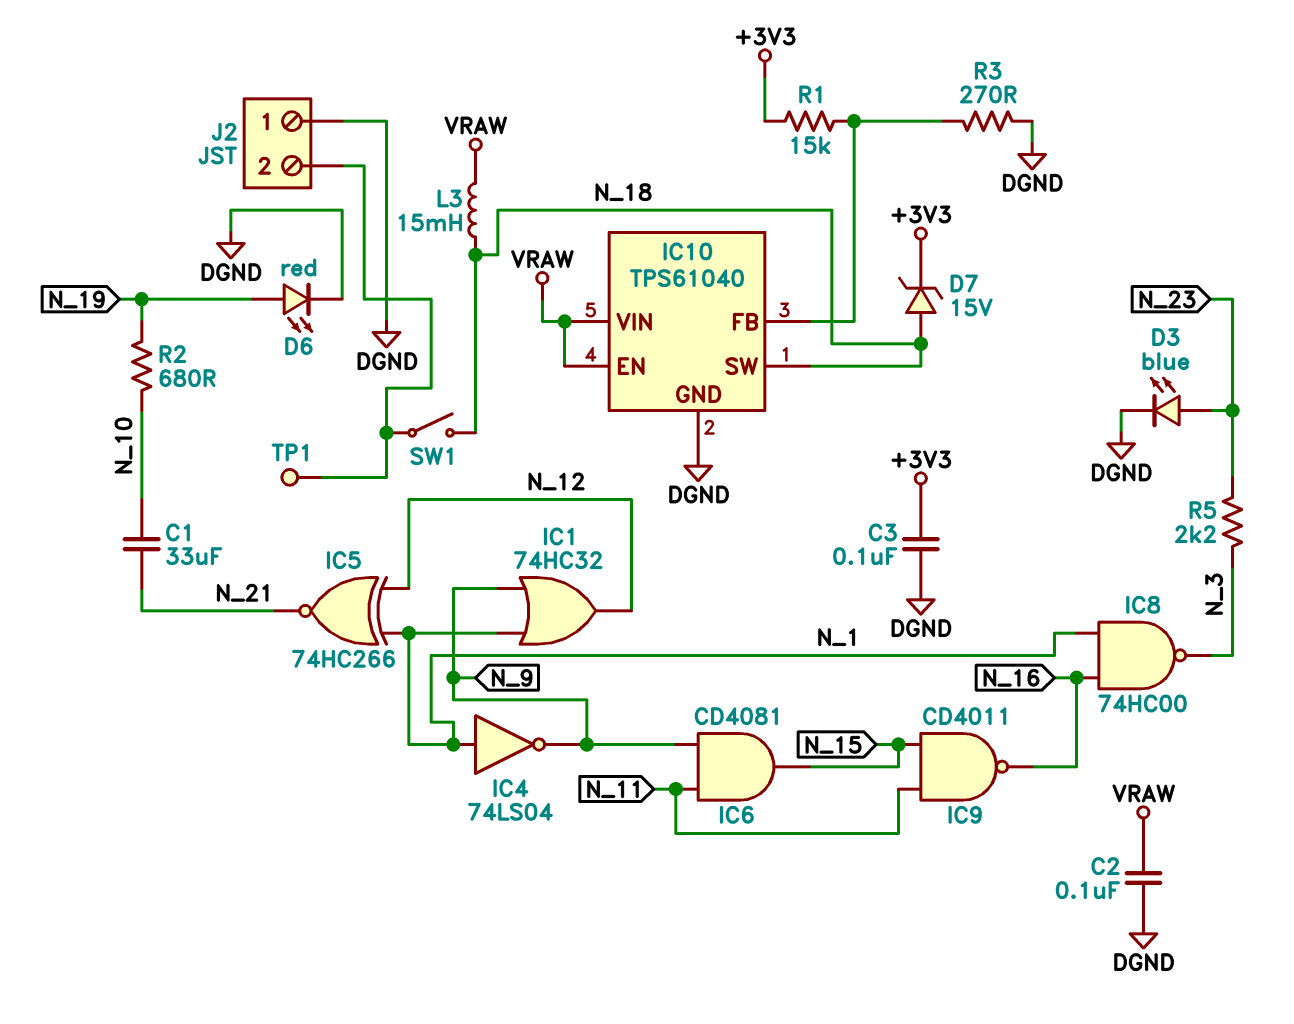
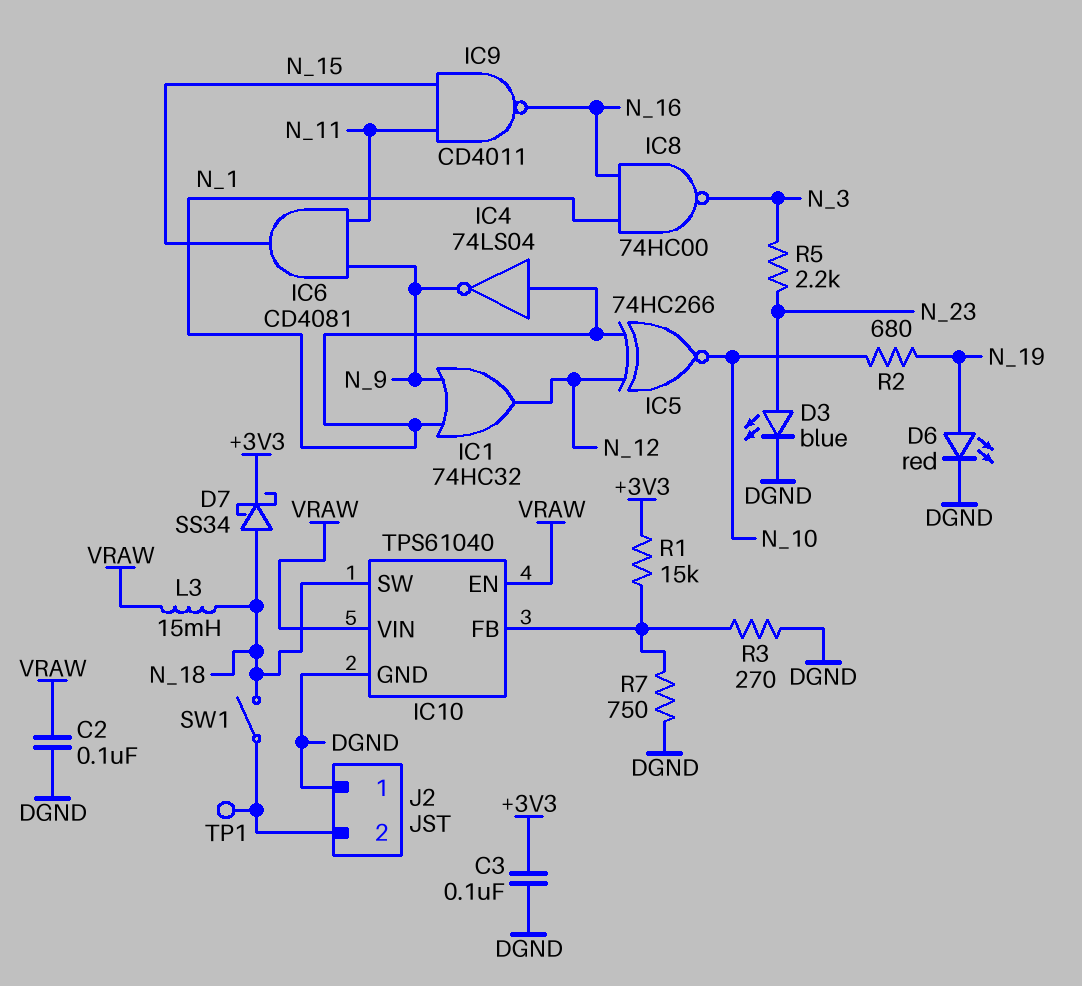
C1: 33uF (N_10, N_21) -> none
D7: zener 15V (A N_18, K +3V3) -> schottky SS34 (A N_18, K +3V3)
IC5: XNOR 74HC266 (in N_1, in N_12, out N_21) -> XNOR 74HC266 (in N_1, in N_12, out N_10)
R7: none -> 750 (DGND, IC10/FB)

